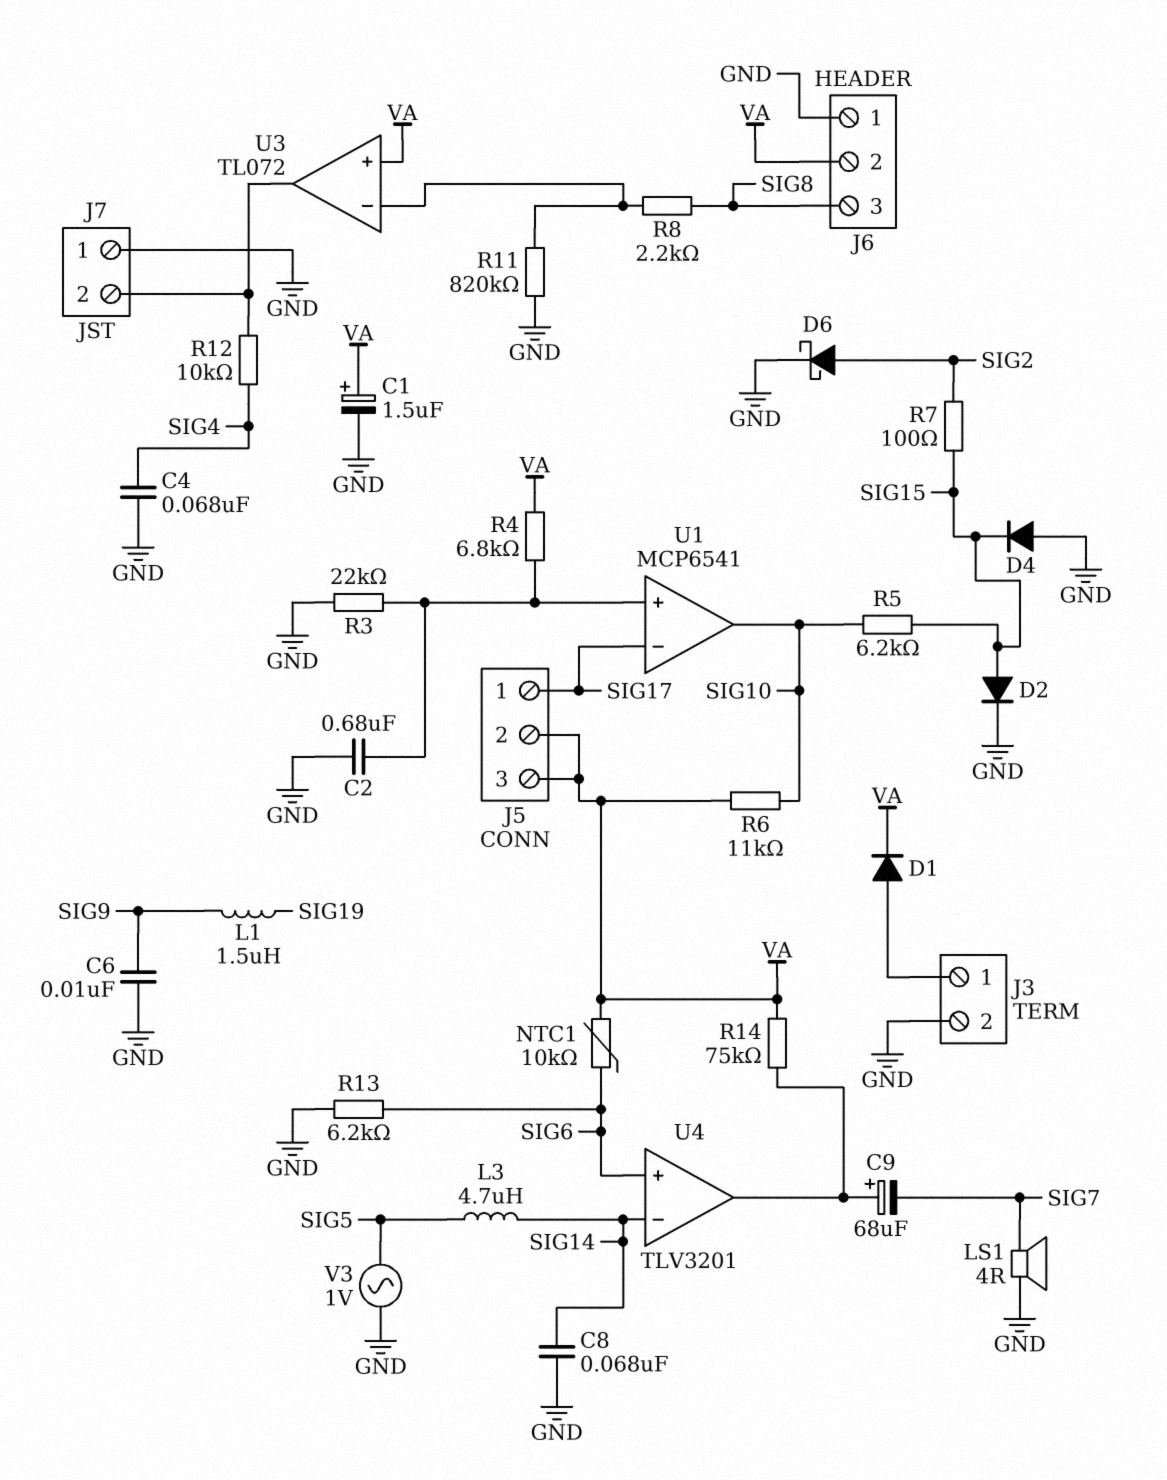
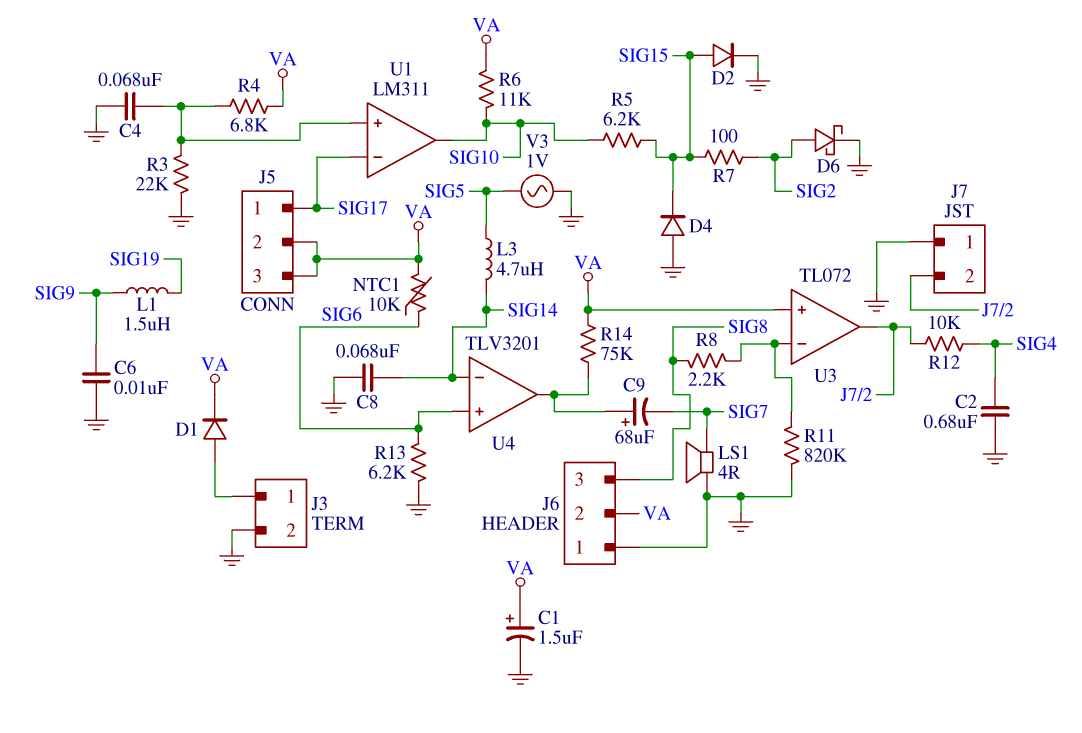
C2: 680nF (GND, U1/in+) -> 680nF (GND, SIG4)
C4: 68nF (GND, SIG4) -> 68nF (GND, U1/in+)
U1: MCP6541 -> LM311

